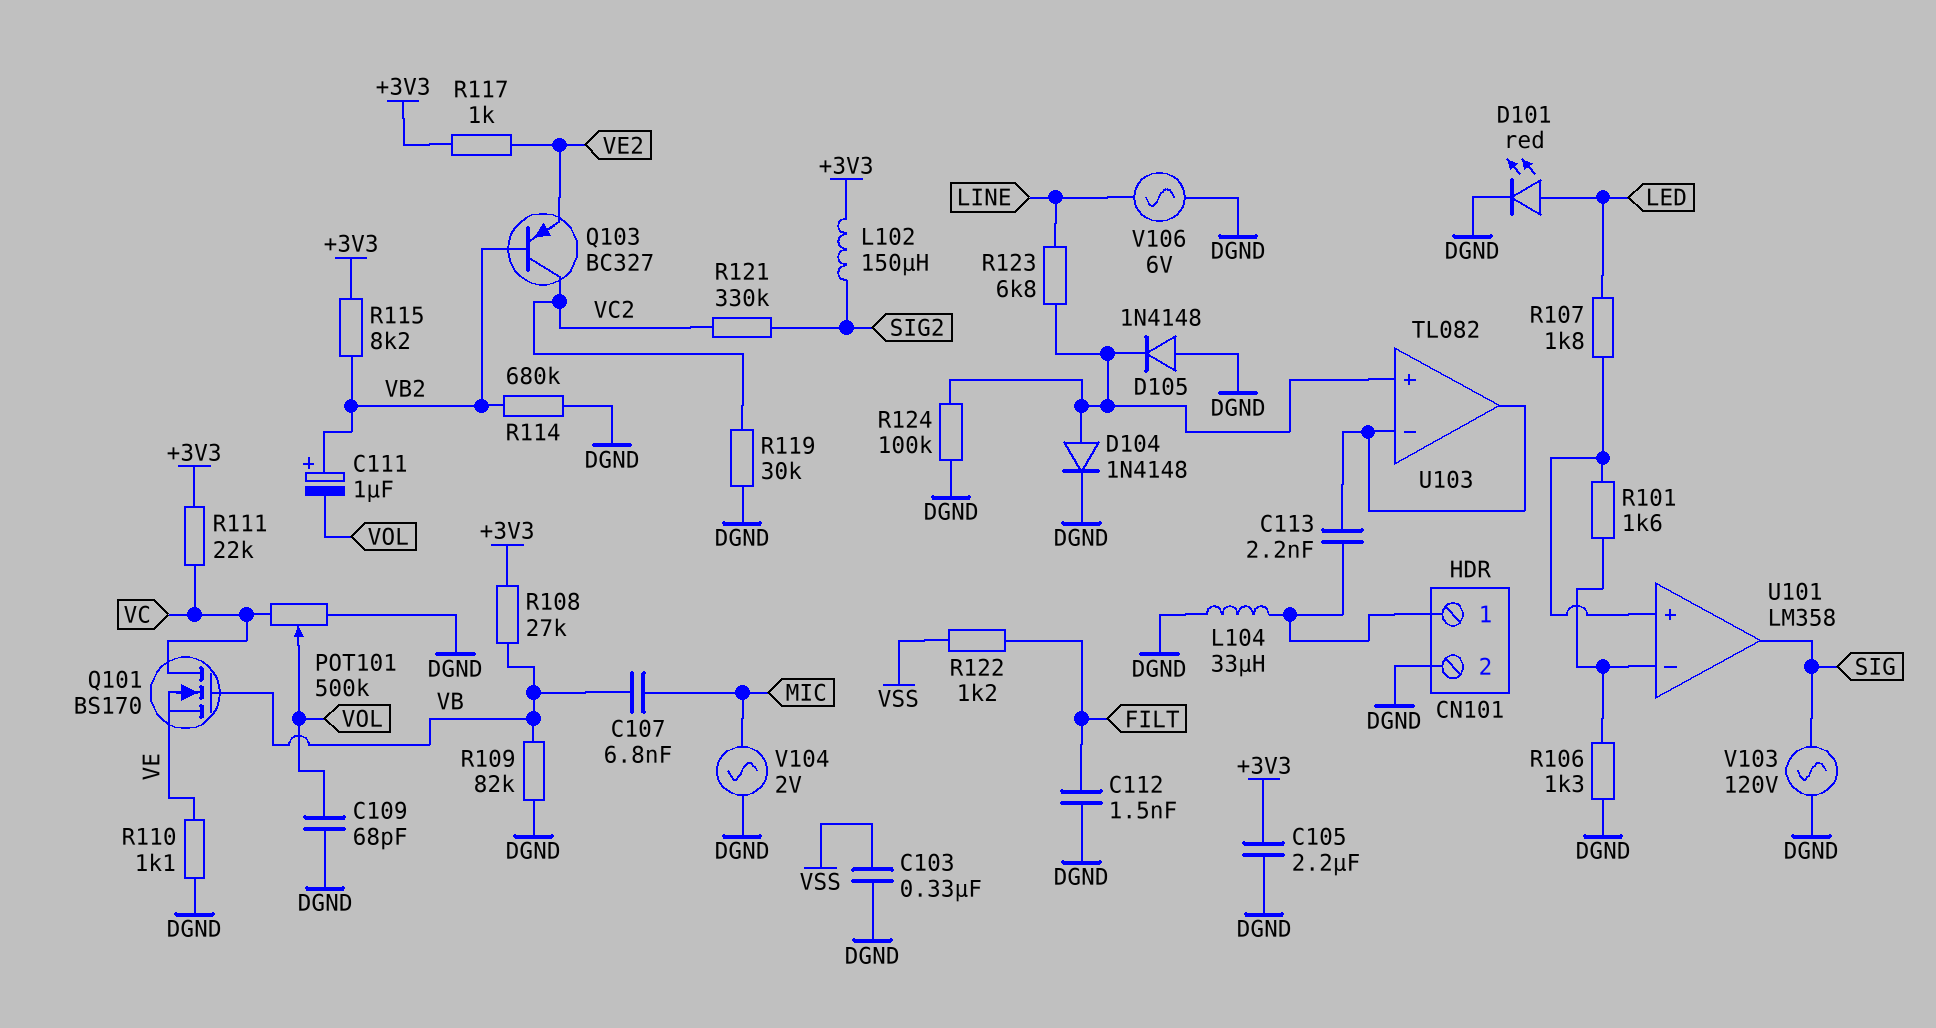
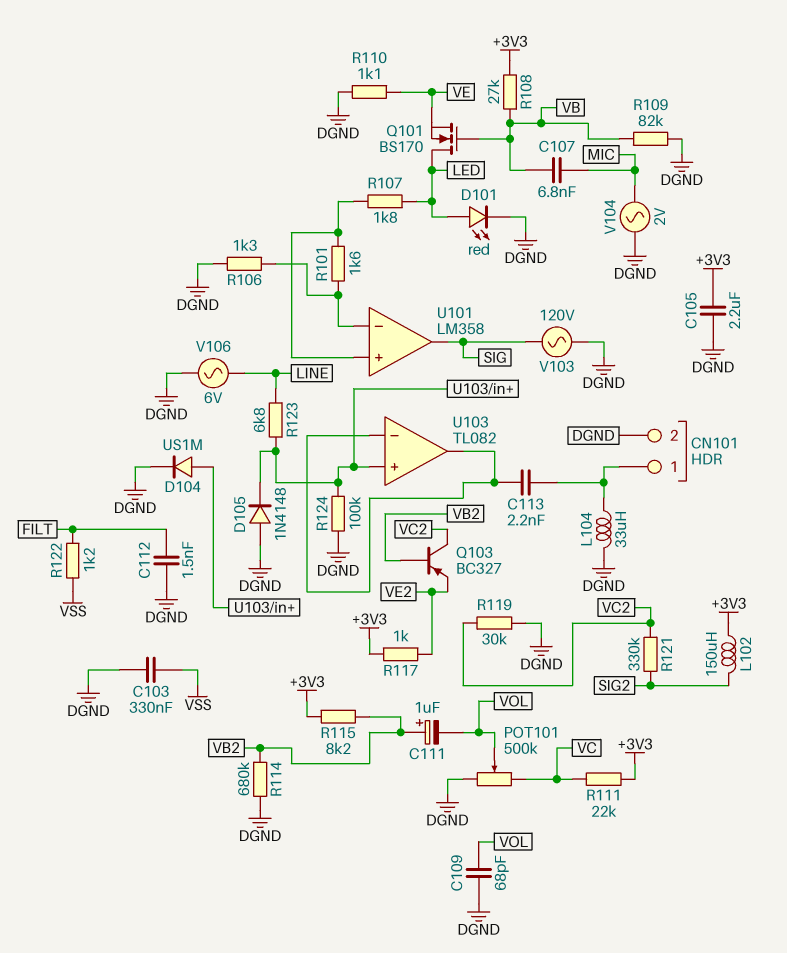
D104: diode 1N4148 (A U103/in+, K DGND) -> diode US1M (A U103/in+, K DGND)
Q101: NMOS BS170 (G VB, D VC, S VE) -> NMOS BS170 (G VB, D LED, S VE)

